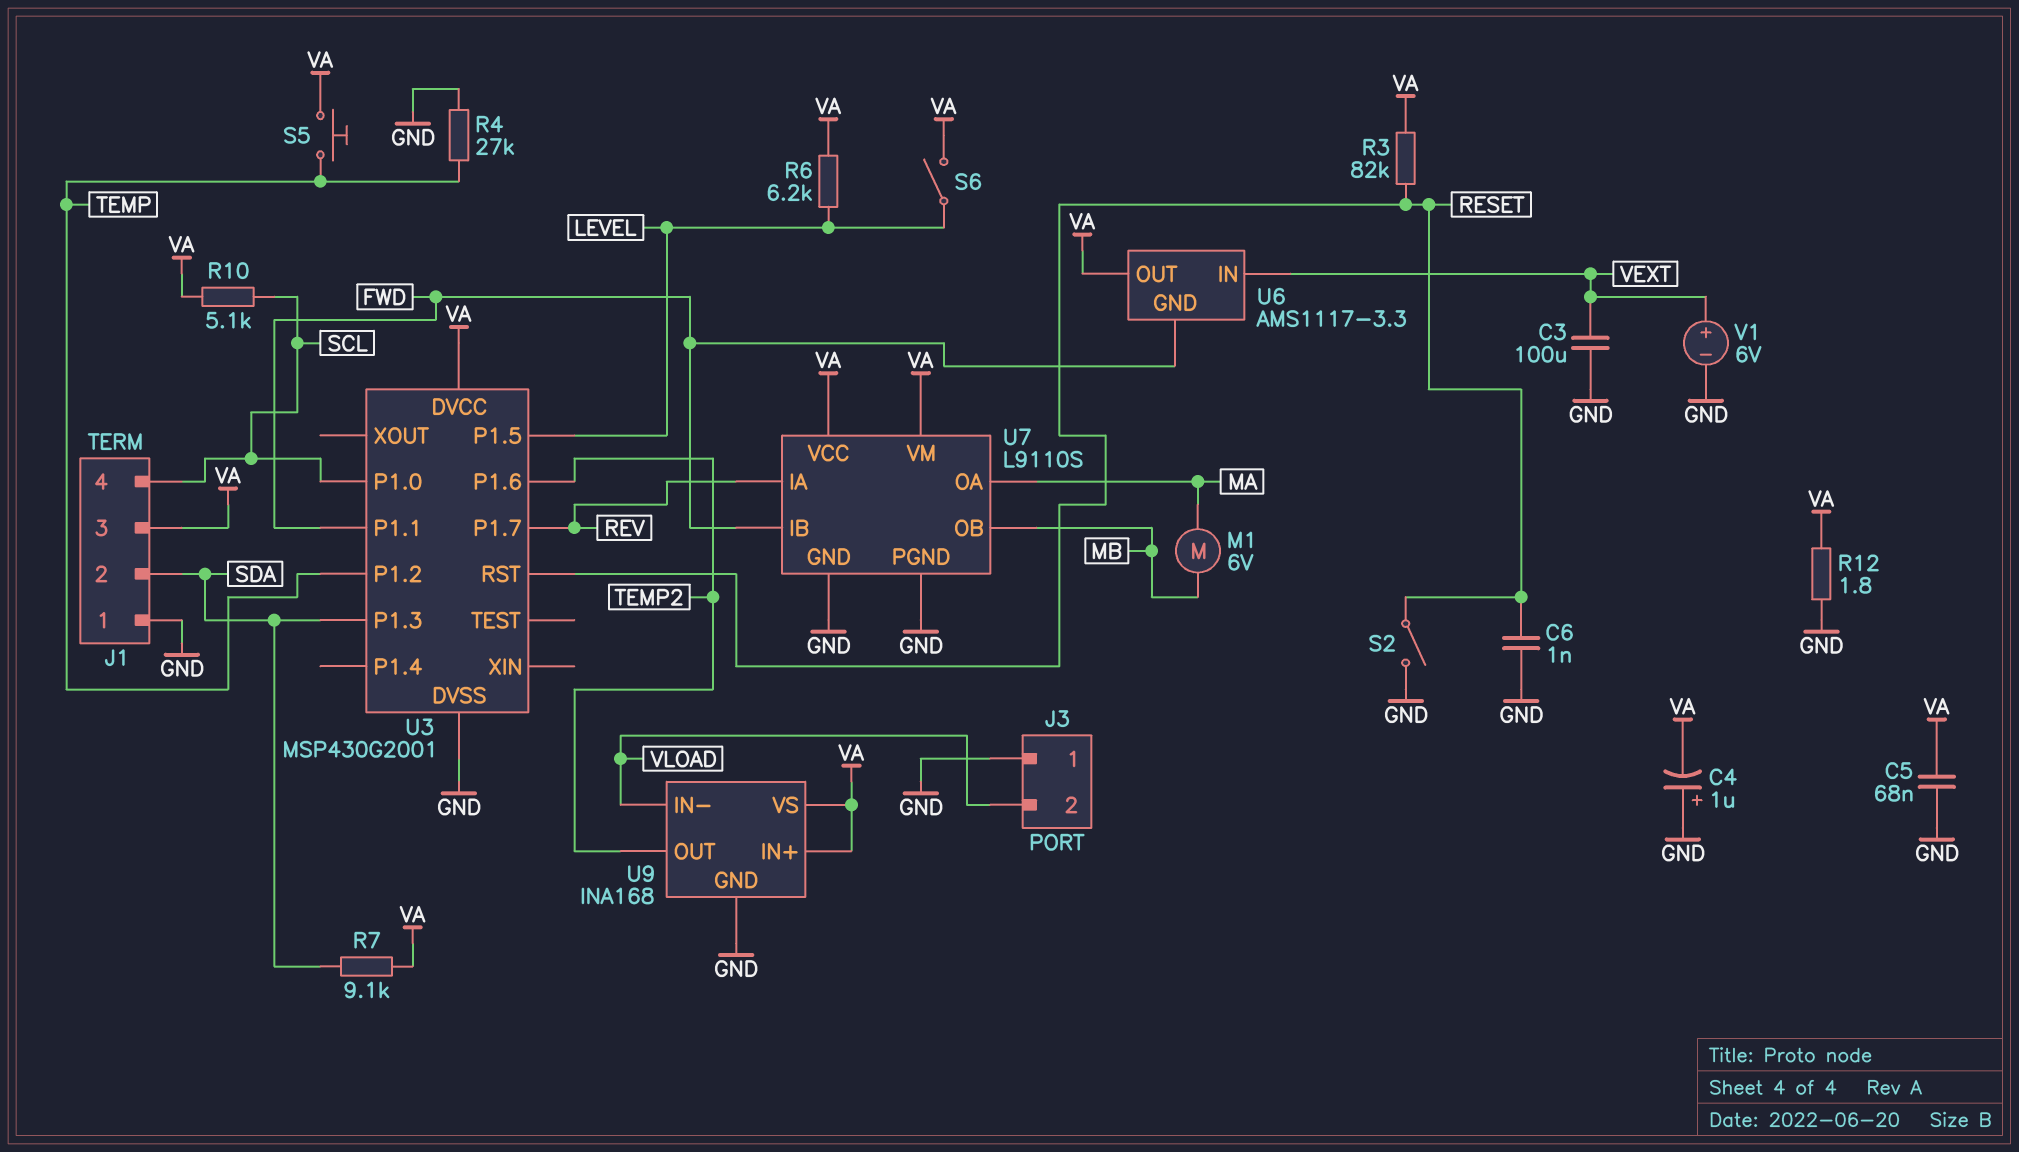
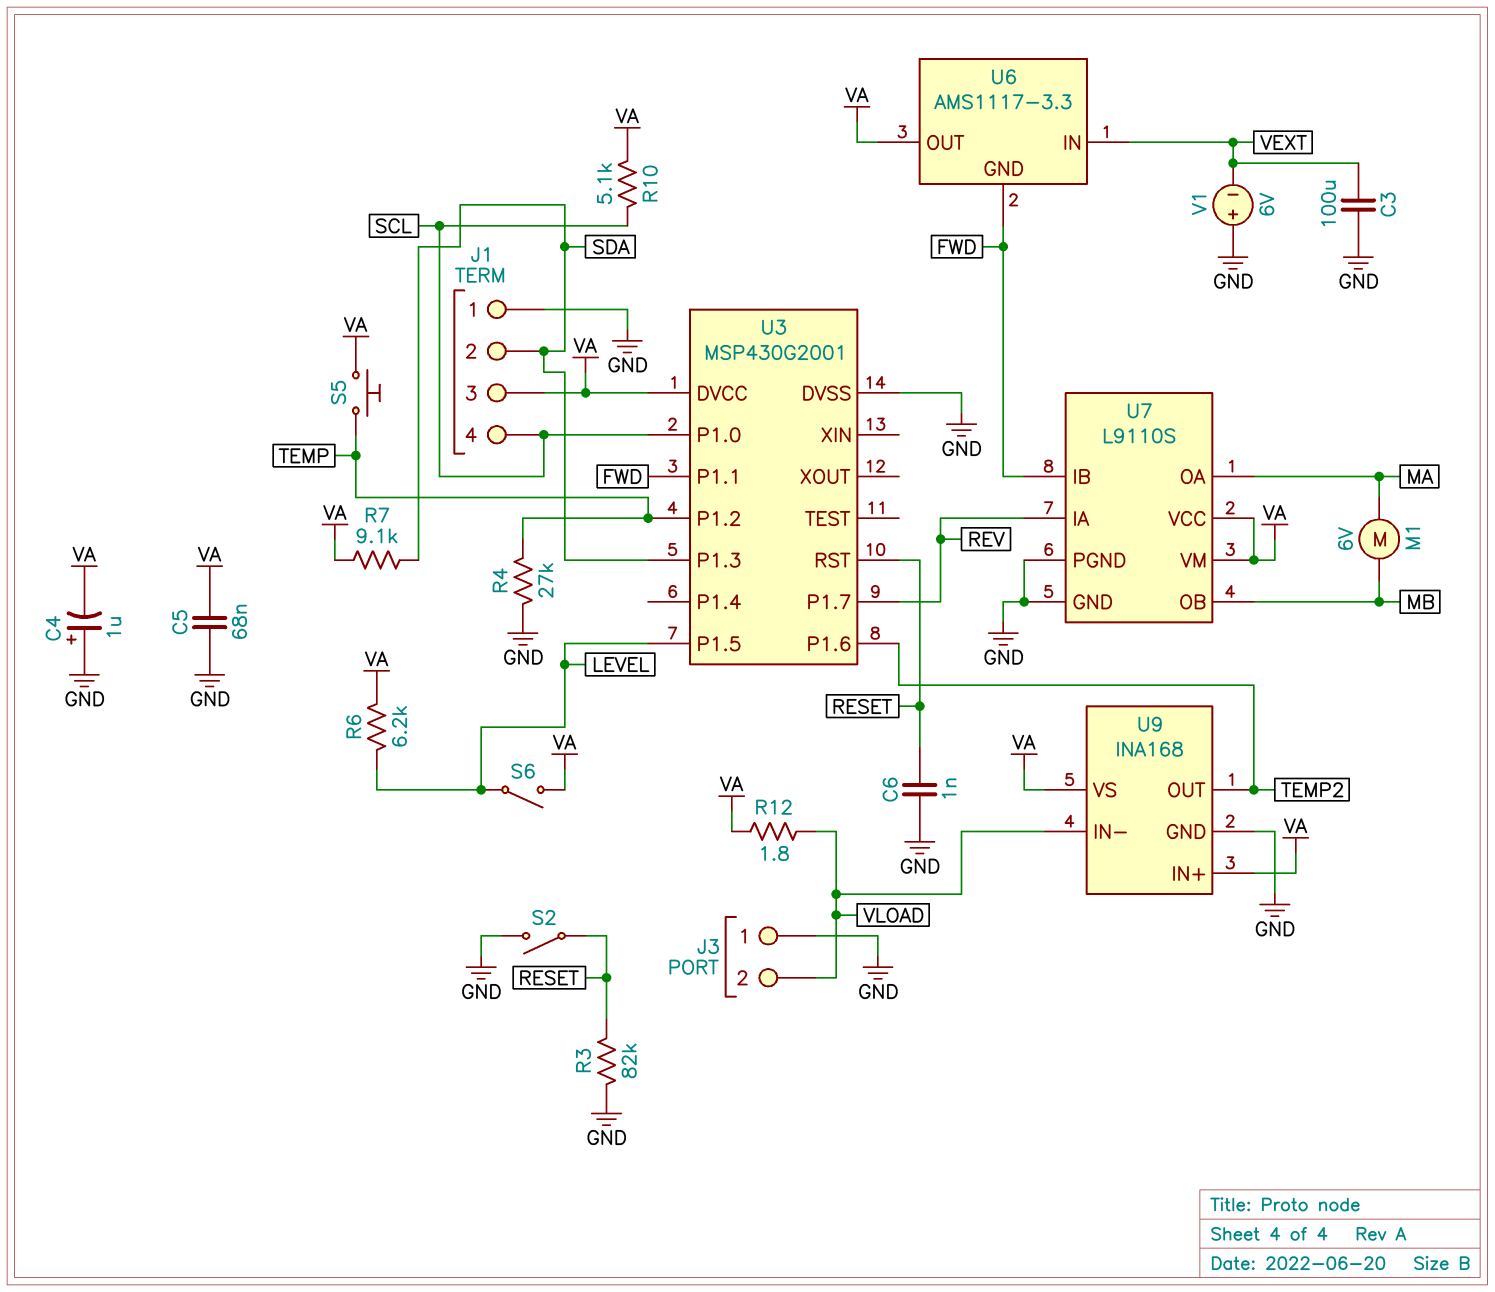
R3: 82k (RESET, VA) -> 82k (GND, RESET)
R12: 1.8 (GND, VA) -> 1.8 (VA, VLOAD)
V1: 6V (plus VEXT, minus GND) -> 6V (plus GND, minus VEXT)

